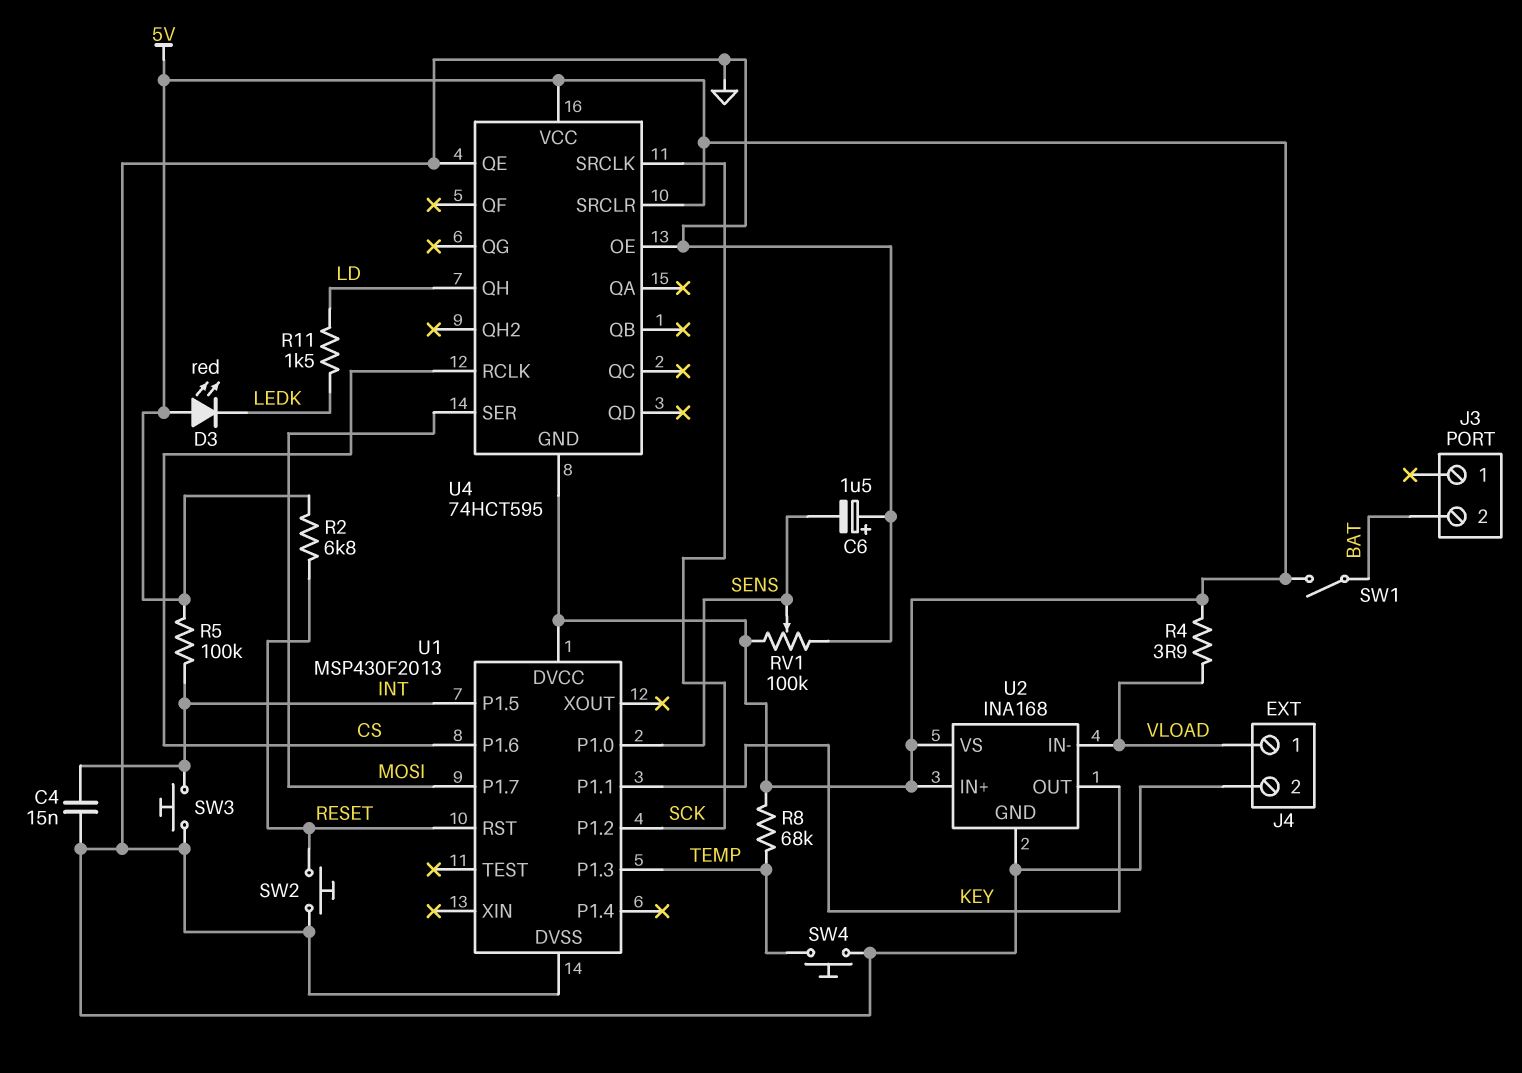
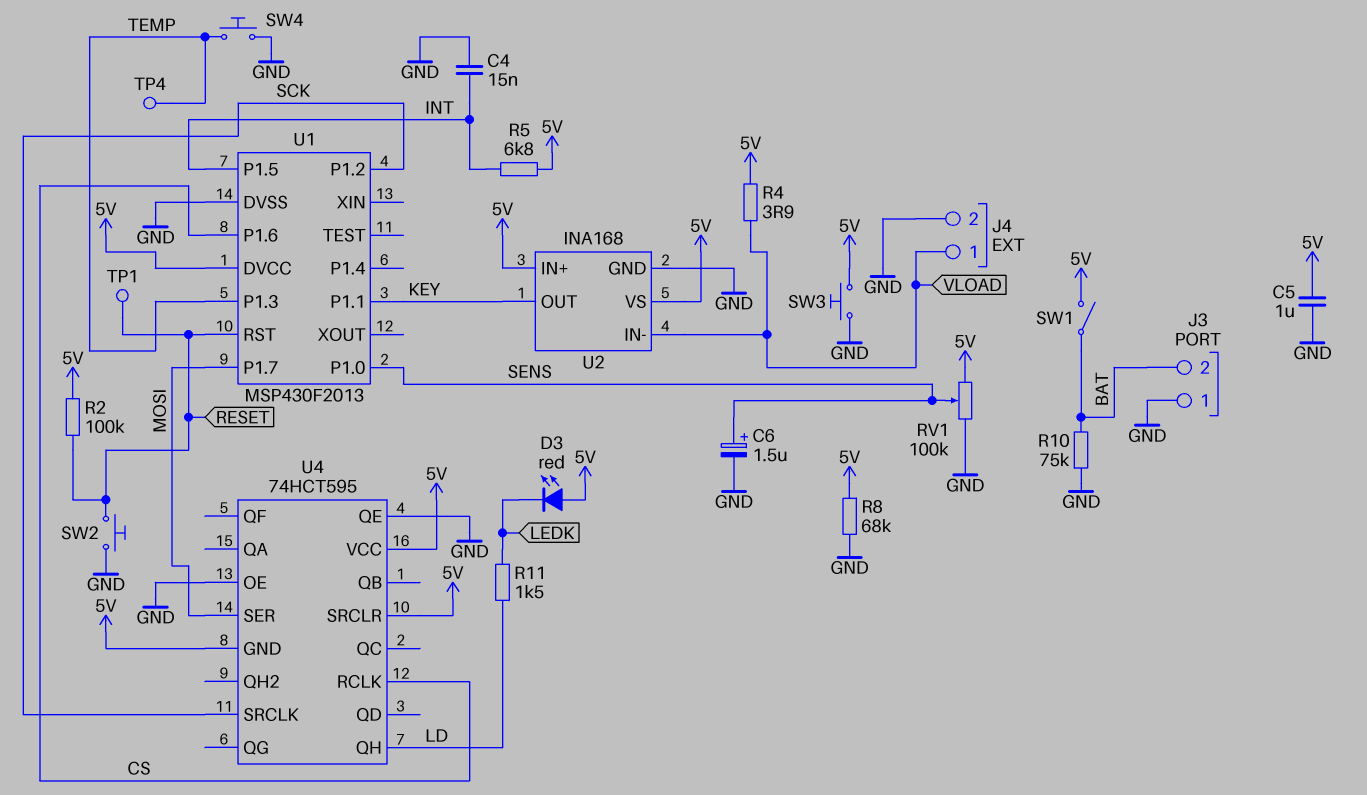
C5: none -> 1uF (5V, GND)
C6: 1.5uF (plus GND, minus SENS) -> 1.5uF (plus SENS, minus GND)
J3 pin 1: none -> GND
R2: 6.8k (5V, RESET) -> 100k (5V, RESET)
R5: 100k (5V, INT) -> 6.8k (5V, INT)
R8: 68k (5V, TEMP) -> 68k (5V, GND)
R10: none -> 75k (BAT, GND)
SW3: button (GND, INT) -> button (5V, GND)
TP1: none -> test point (RESET)
TP4: none -> test point (TEMP)

